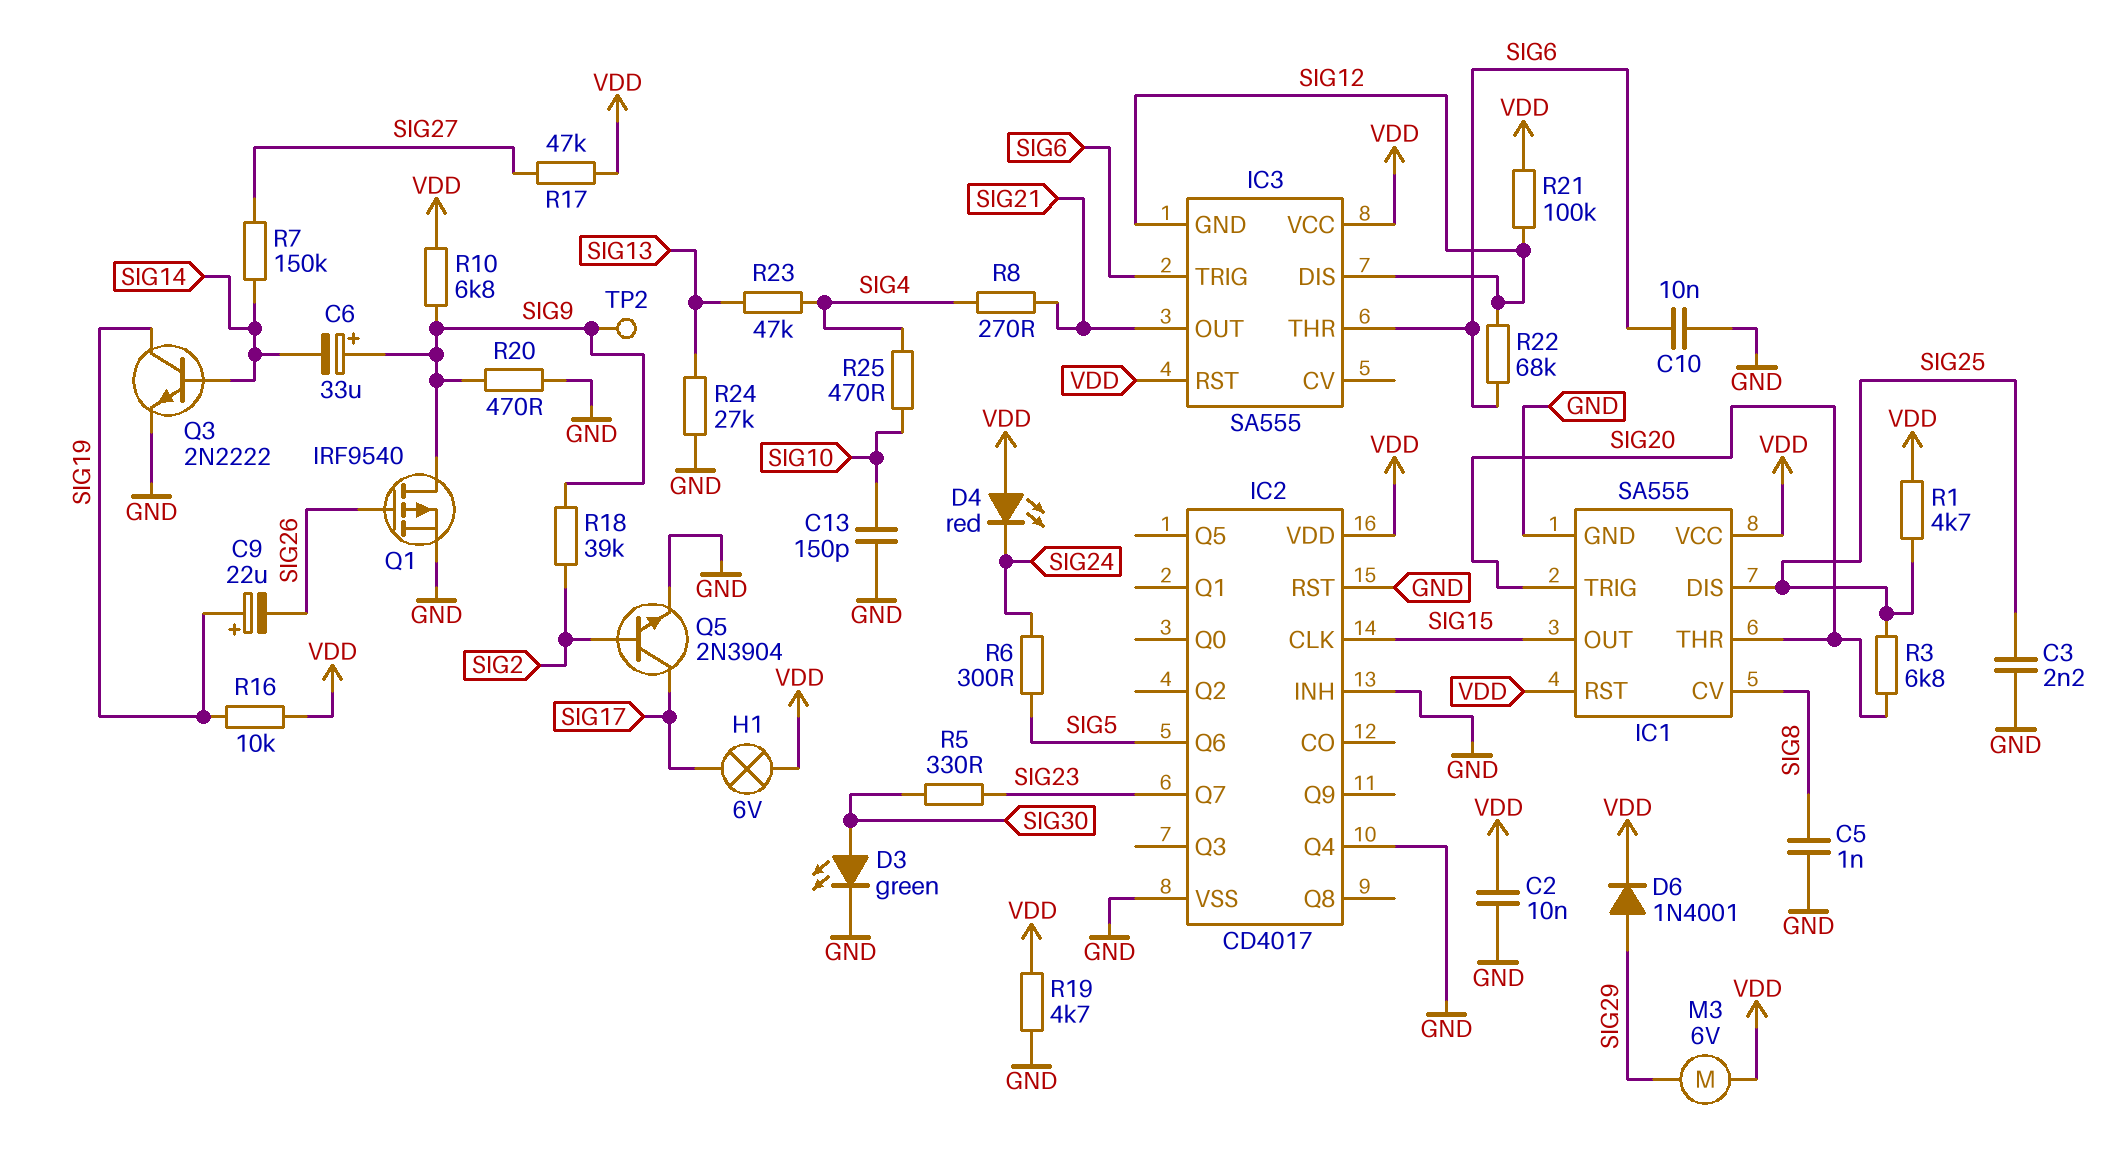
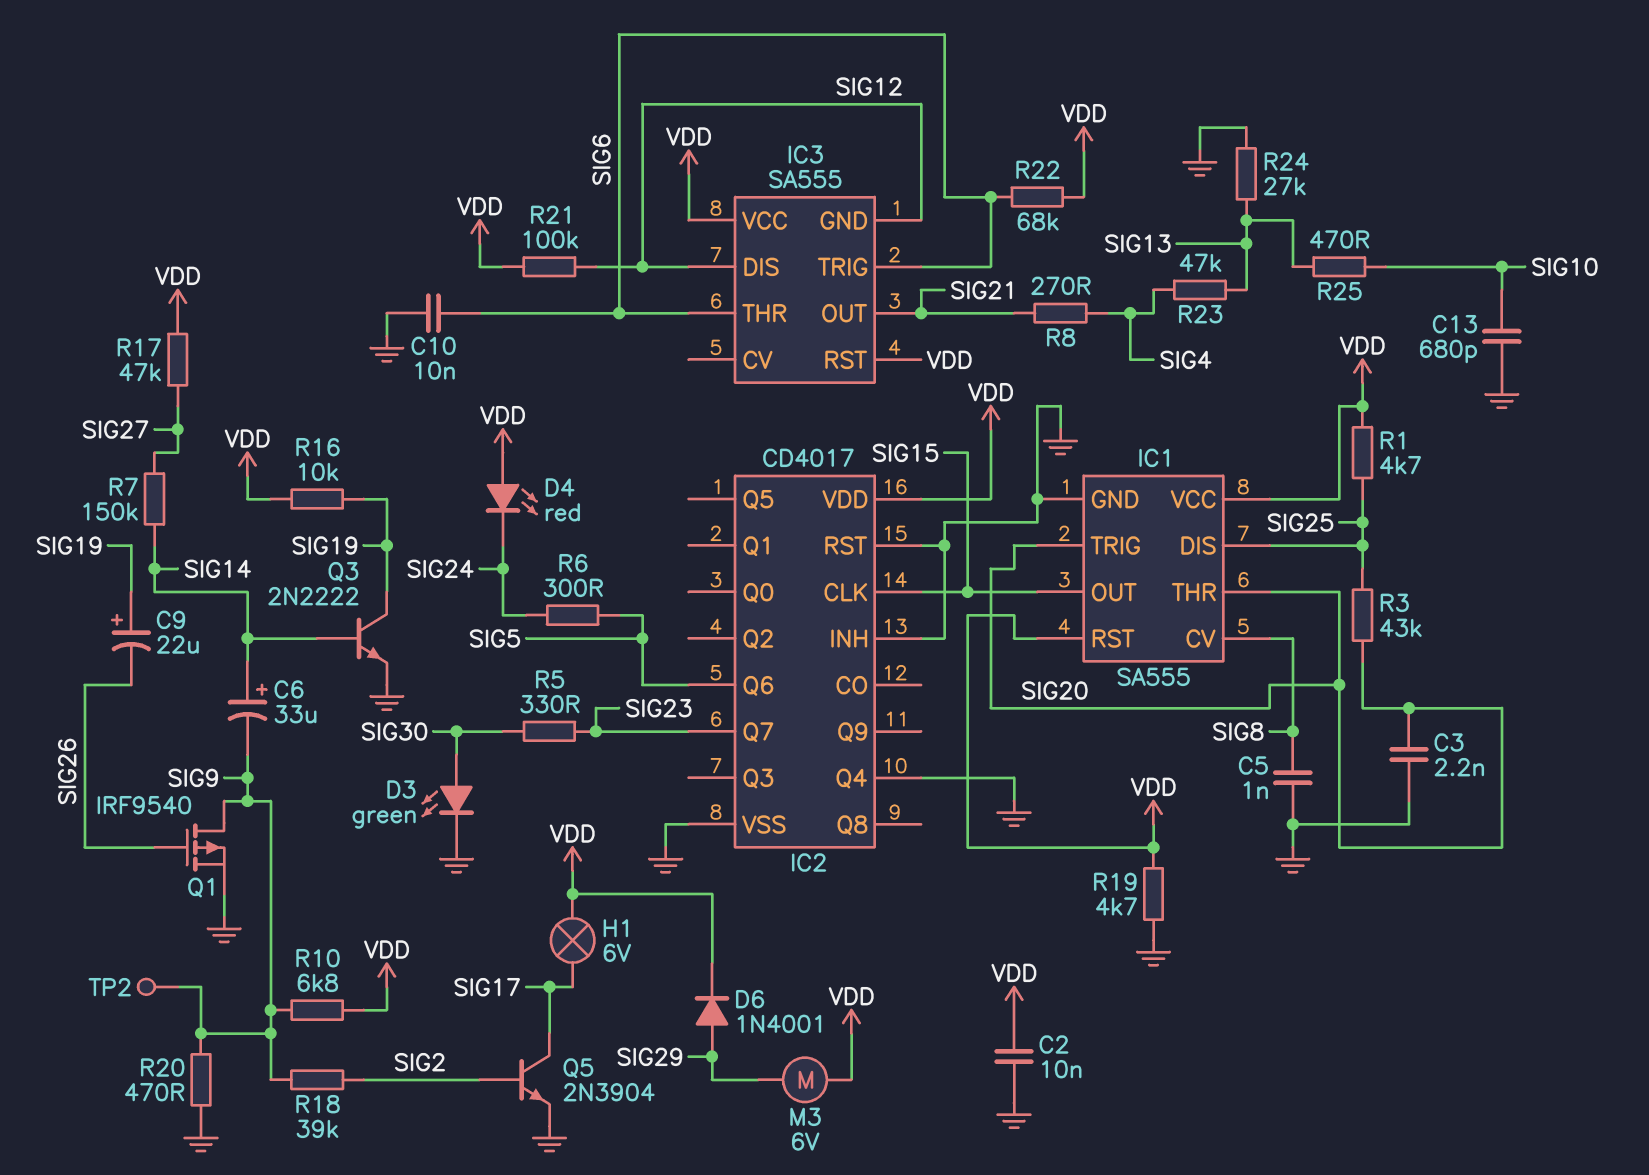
C3: 2.2nF (GND, SIG25) -> 2.2nF (GND, SIG20)
C6: 33uF (plus SIG9, minus SIG14) -> 33uF (plus SIG14, minus SIG9)
C13: 150pF (GND, SIG10) -> 680pF (GND, SIG10)
R3: 6.8k (SIG20, SIG25) -> 43k (SIG20, SIG25)
R22: 68k (SIG6, SIG12) -> 68k (SIG6, VDD)
R25: 470 (SIG4, SIG10) -> 470 (SIG10, SIG13)

